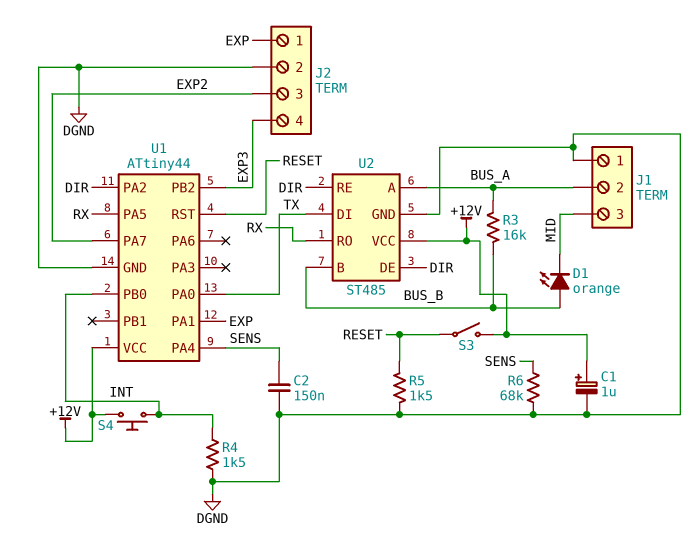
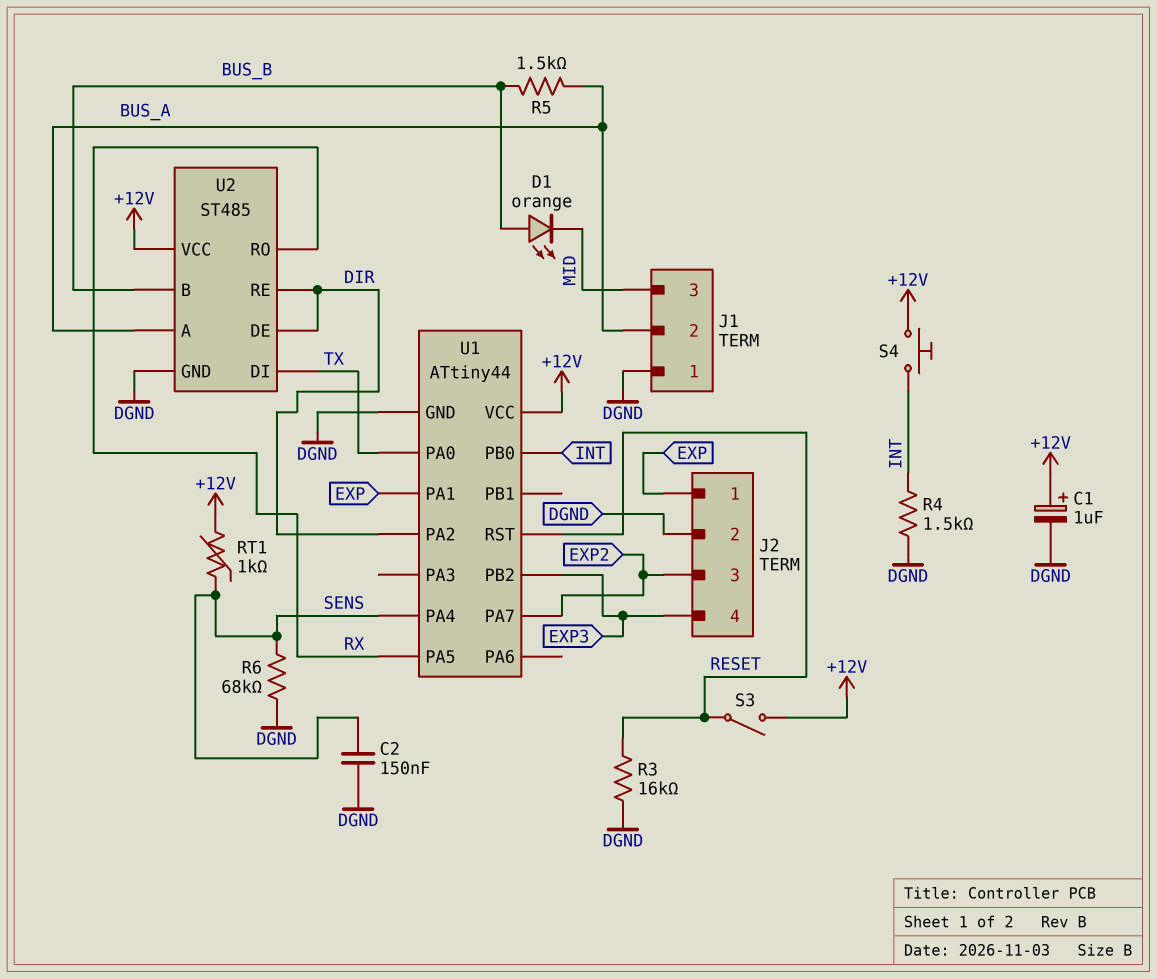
R3: 16k (BUS_A, BUS_B) -> 16k (DGND, RESET)
R5: 1.5k (DGND, RESET) -> 1.5k (BUS_A, BUS_B)
RT1: none -> 1k (+12V, SENS)

